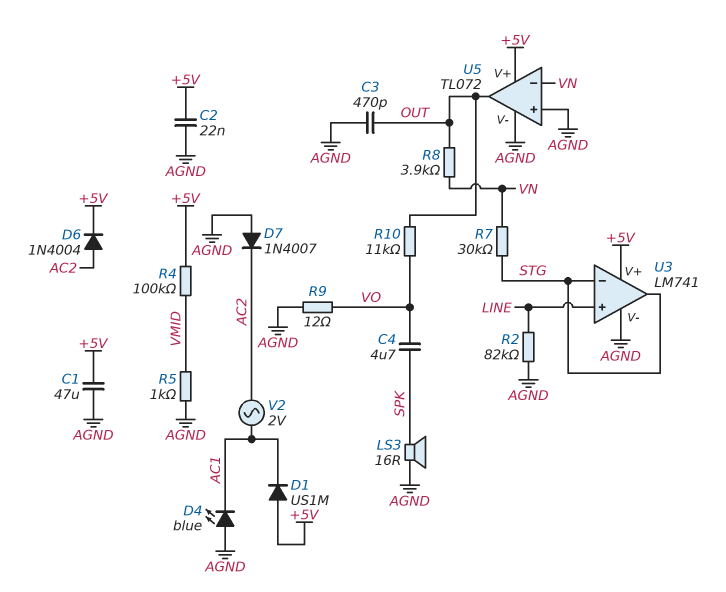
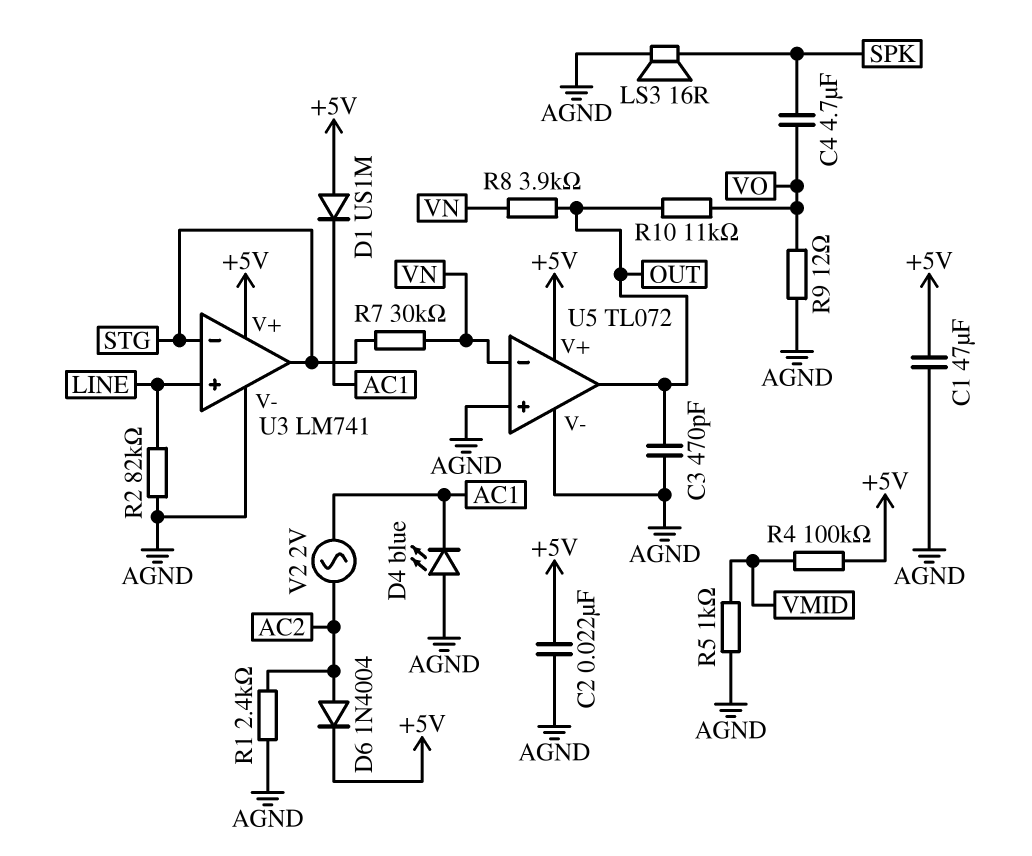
D7: diode 1N4007 (A AGND, K AC2) -> none
R1: none -> 2.4k (AC2, AGND)

